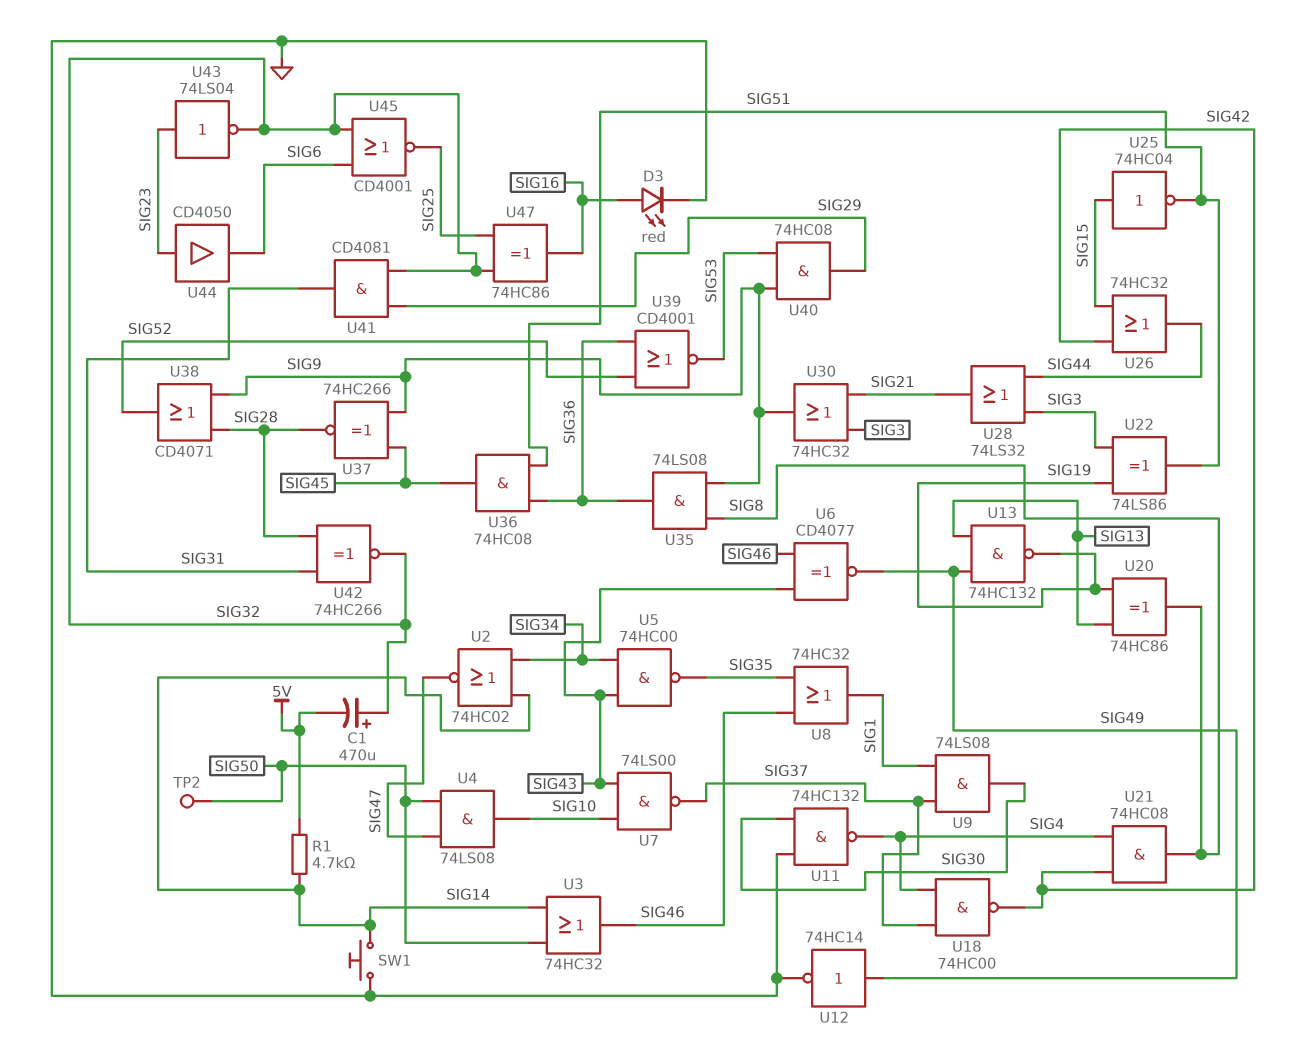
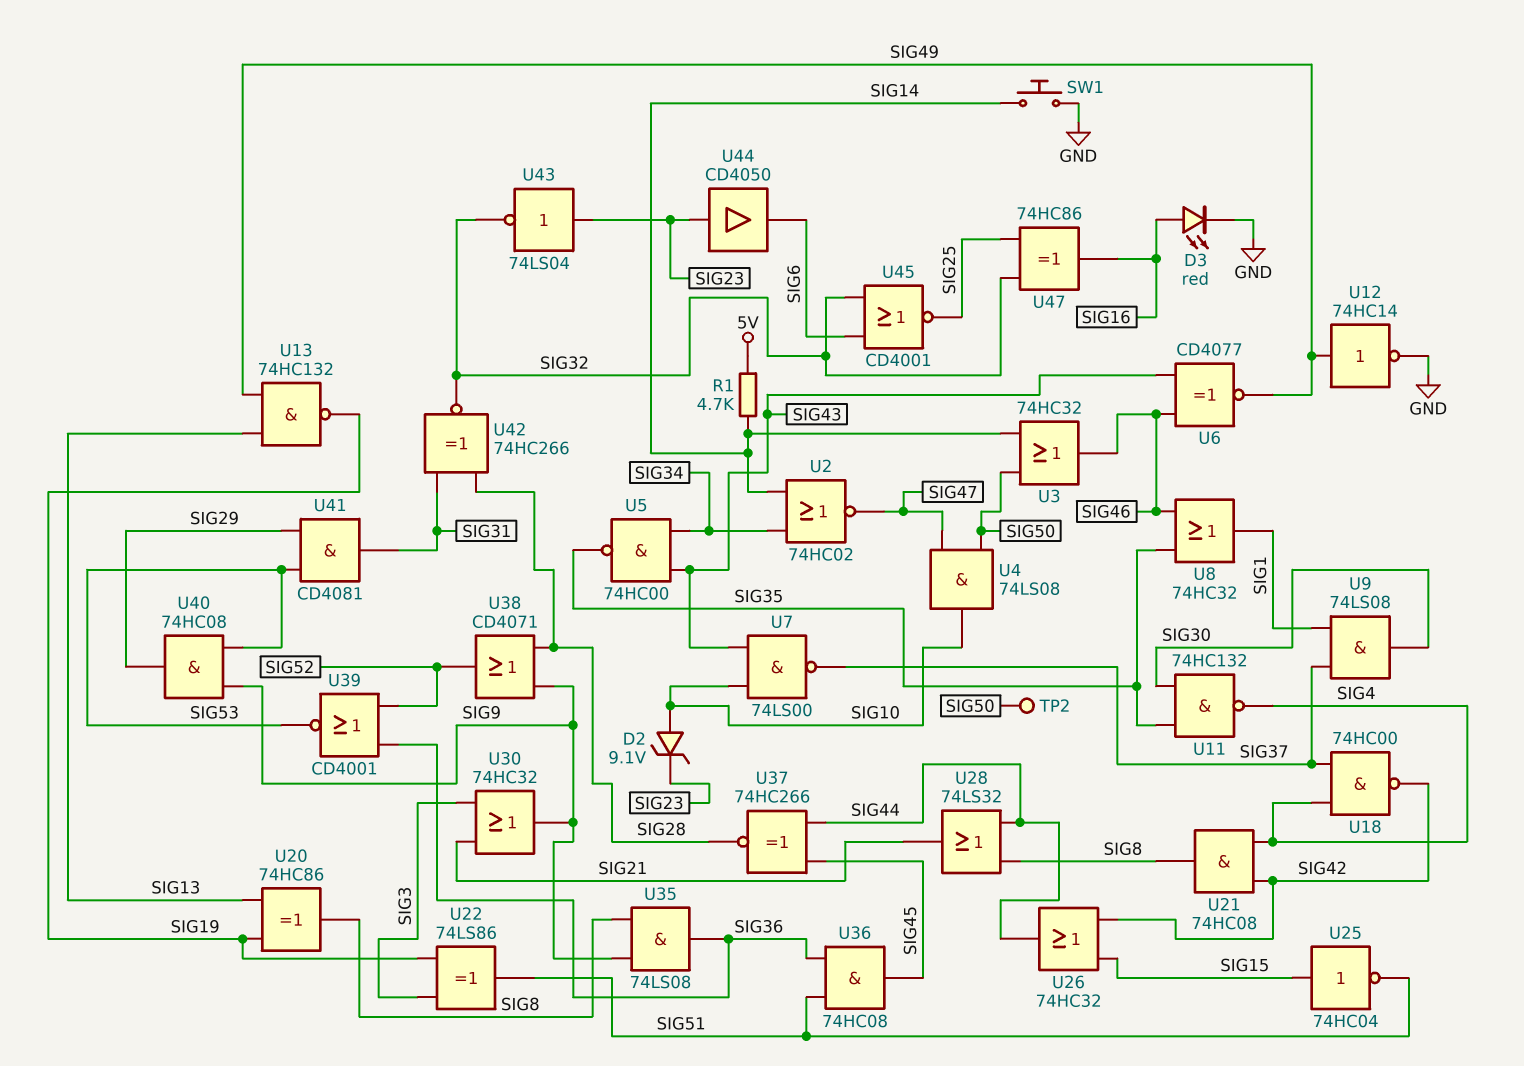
C1: 470uF (plus SIG32, minus 5V) -> none
D2: none -> zener 9.1V (A SIG10, K SIG23)
U11: NAND 74HC132 (in GND, in SIG30, out SIG4) -> NAND 74HC132 (in SIG30, in SIG35, out SIG4)
U28: OR 74LS32 (in SIG3, in SIG44, out SIG21) -> OR 74LS32 (in SIG8, in SIG44, out SIG21)
U37: XNOR 74HC266 (in SIG9, in SIG45, out SIG28) -> XNOR 74HC266 (in SIG44, in SIG45, out SIG28)
U41: AND CD4081 (in SIG29, in SIG32, out SIG31) -> AND CD4081 (in SIG29, in SIG53, out SIG31)

